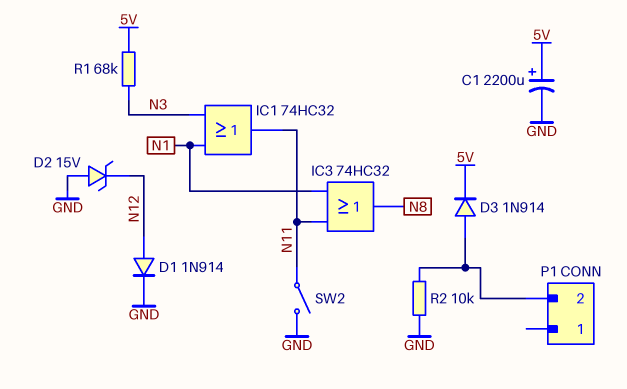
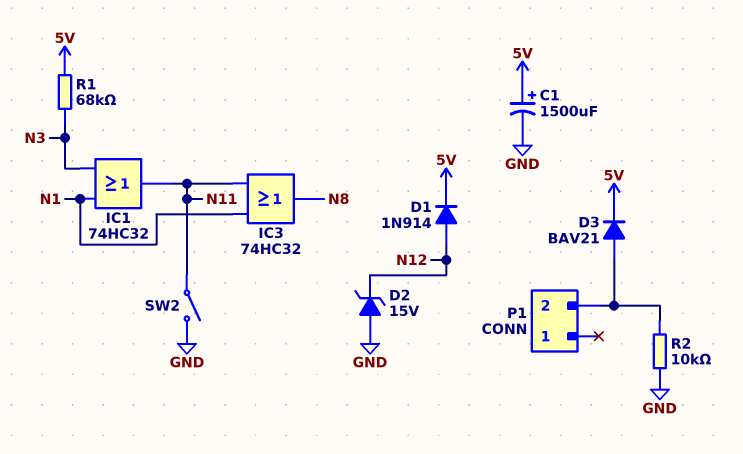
C1: 2200uF (plus 5V, minus GND) -> 1500uF (plus 5V, minus GND)
D1: diode 1N914 (A N12, K GND) -> diode 1N914 (A N12, K 5V)
D3: diode 1N914 (A P1/2, K 5V) -> diode BAV21 (A P1/2, K 5V)

